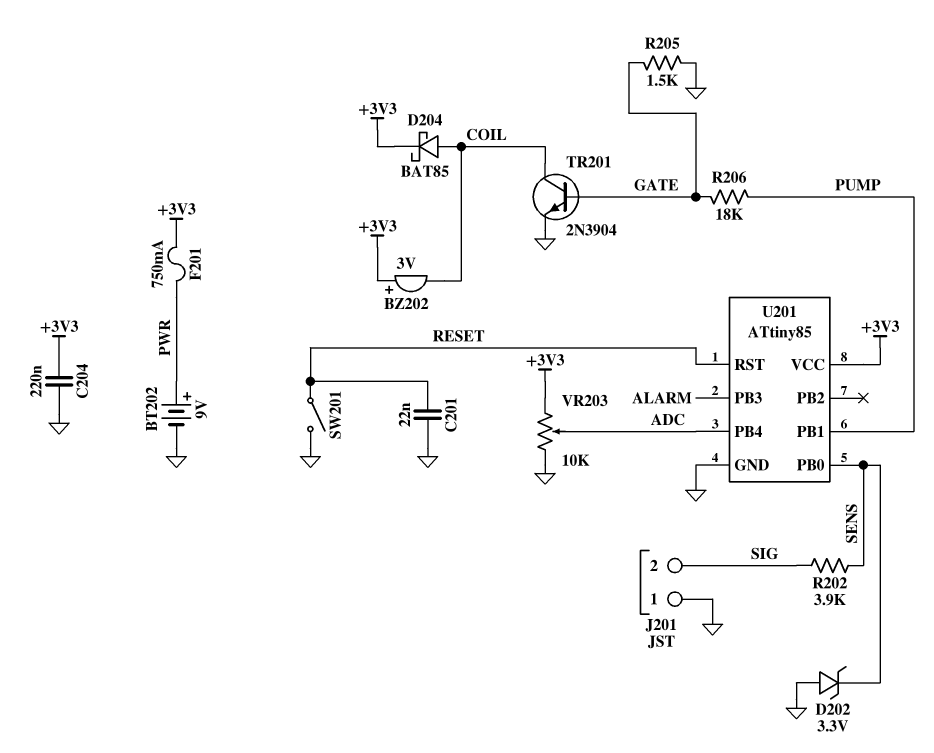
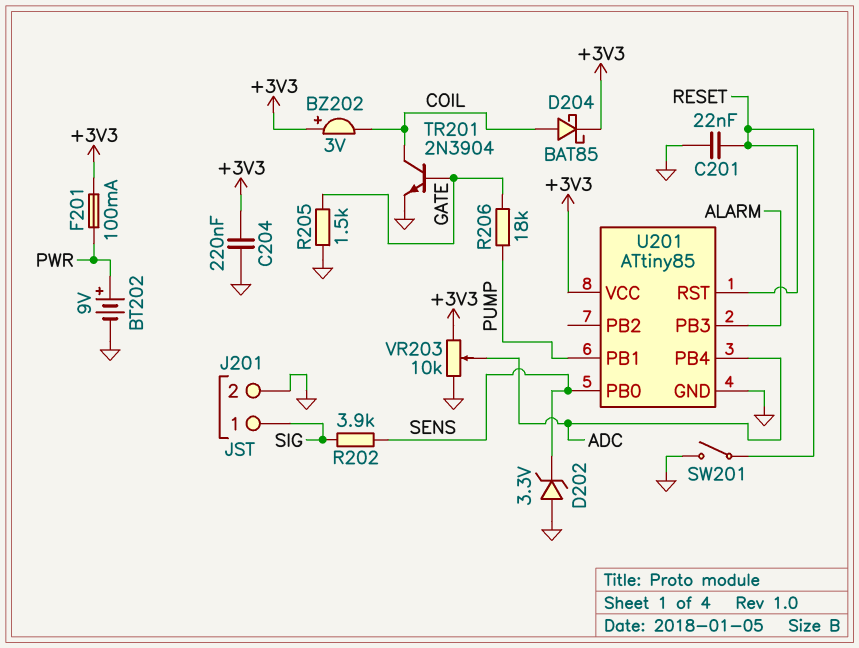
F201: 750mA (+3V3, PWR) -> 100mA (+3V3, PWR)
J201 pin 1: GND -> SIG
J201 pin 2: SIG -> GND

